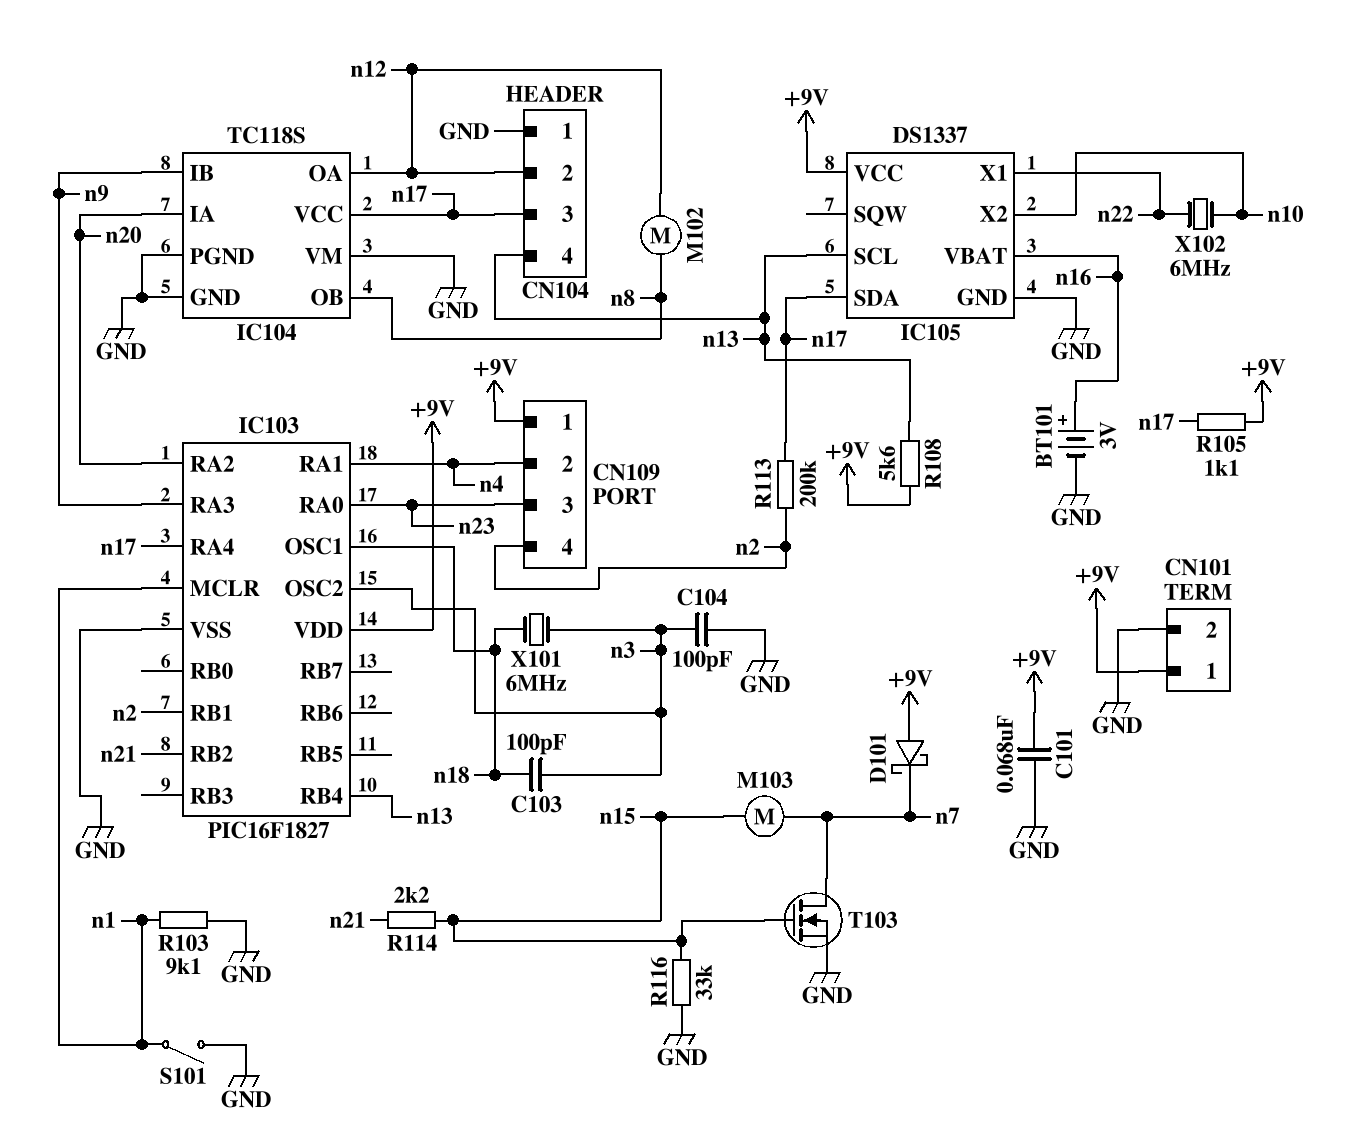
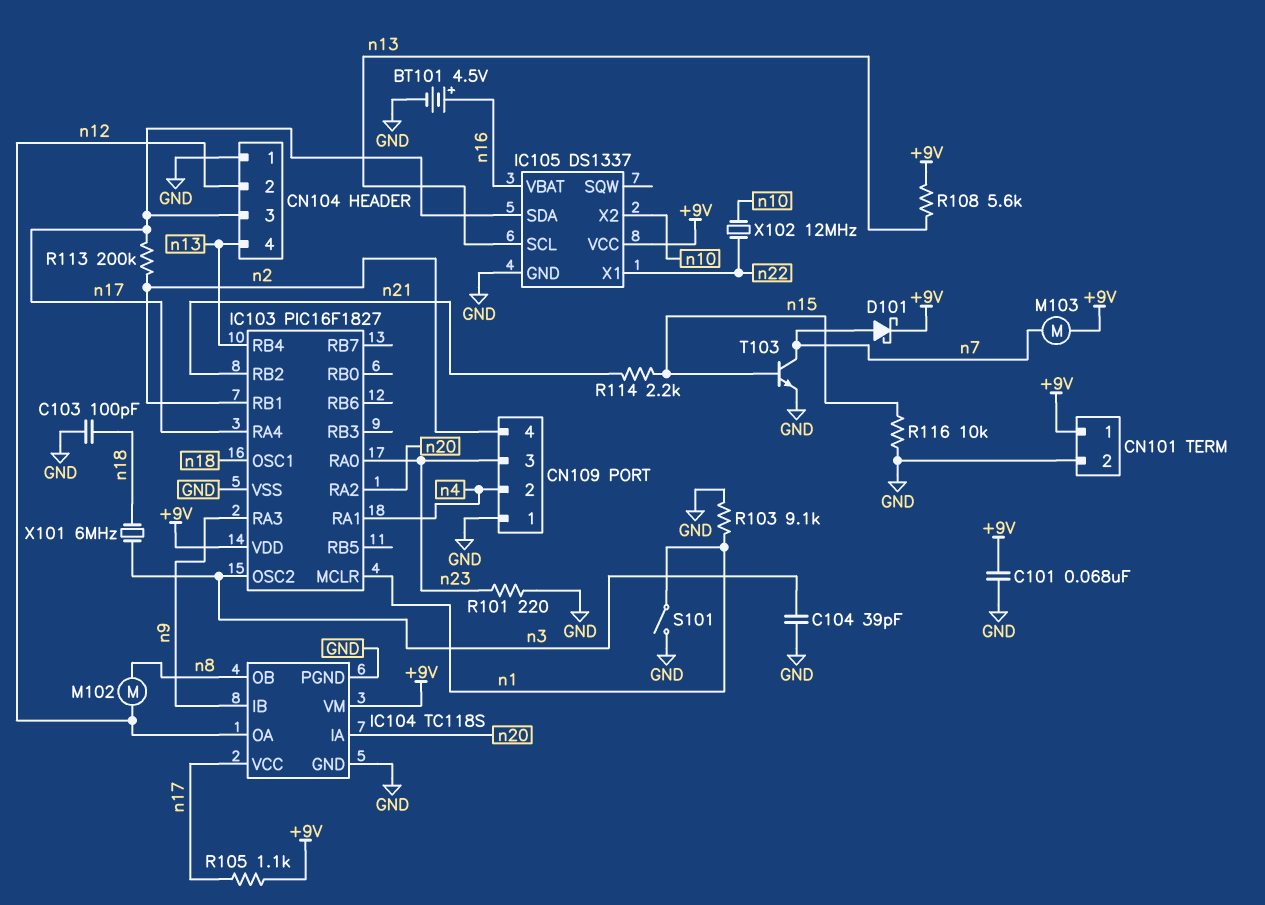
BT101: 3V (plus n16, minus GND) -> 4.5V (plus n16, minus GND)
C103: 100pF (n3, n18) -> 100pF (GND, n18)
C104: 100pF (GND, n3) -> 39pF (GND, n3)
CN109 pin 1: +9V -> GND
D101: schottky (A +9V, K n7) -> schottky (A n7, K +9V)
IC104 pin VM: GND -> +9V
M103: motor (n7, n15) -> motor (+9V, n7)
R101: none -> 220 (GND, n23)
R116: 33k (GND, n15) -> 10k (GND, n15)
T103: NMOS (G n15, D n7, S GND) -> NPN (B n15, C n7, E GND)
X102: 6MHz (n10, n22) -> 12MHz (n10, n22)

